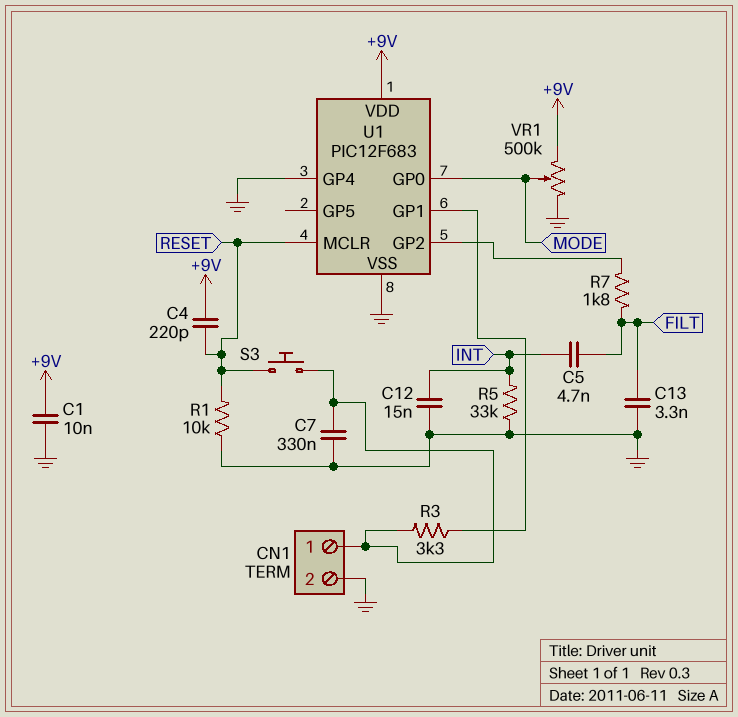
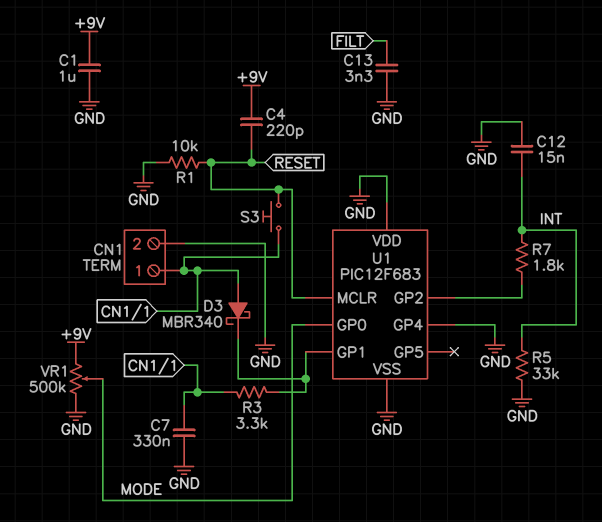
C1: 10nF (+9V, GND) -> 1uF (+9V, GND)
C5: 4.7nF (FILT, INT) -> none
D3: none -> schottky MBR340 (A CN1/1, K U1/GP1)
R7: 1.8k (FILT, U1/GP2) -> 1.8k (INT, U1/GP2)
U1 pin VDD: +9V -> GND

